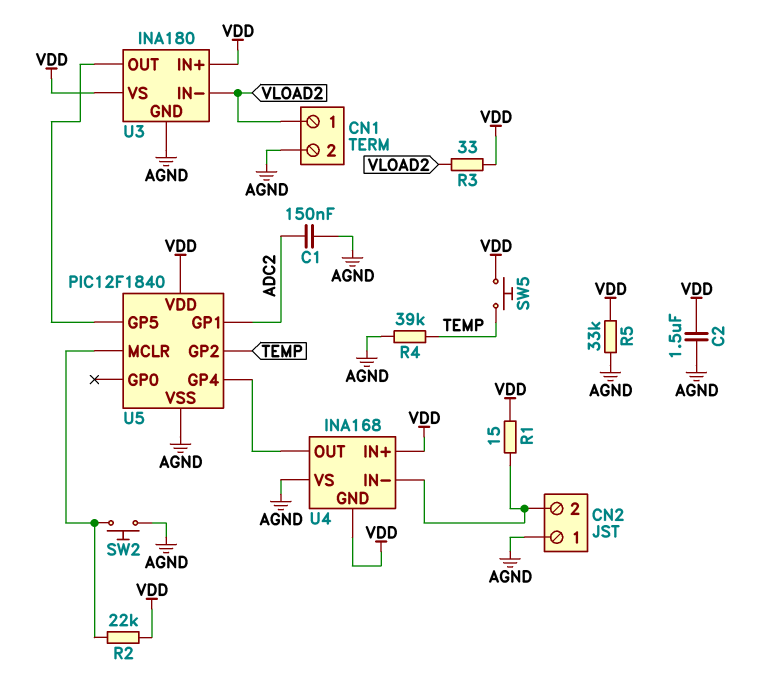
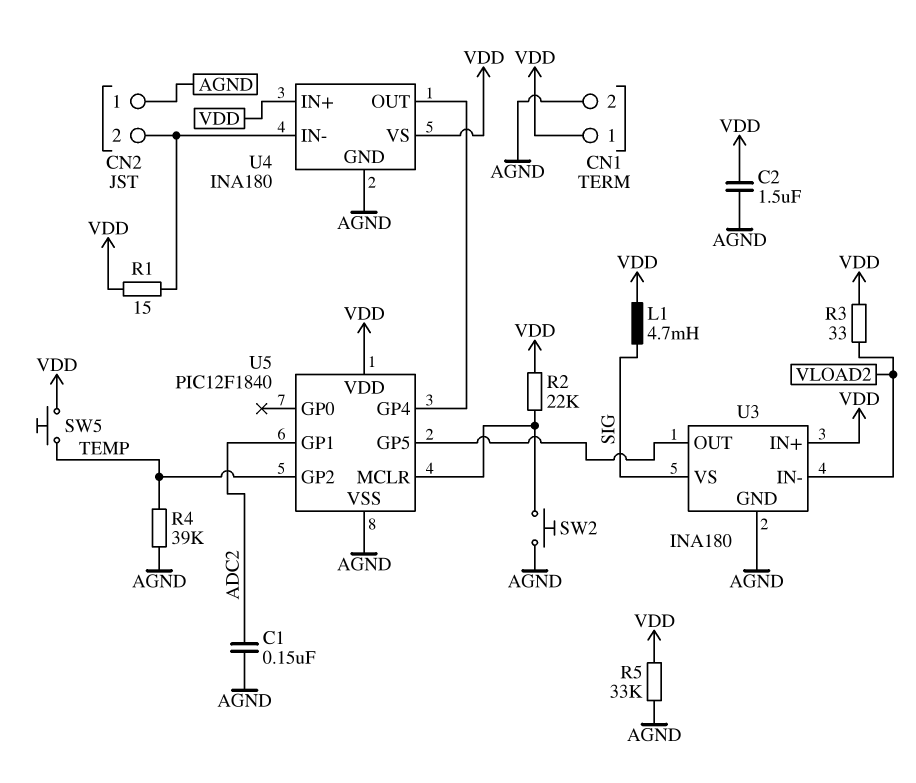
CN1 pin 1: VLOAD2 -> VDD
L1: none -> 4.7mH (SIG, VDD)
U3 pin VS: VDD -> SIG
U4: INA168 -> INA180
U4 pin GND: VDD -> AGND
U4 pin VS: AGND -> VDD

